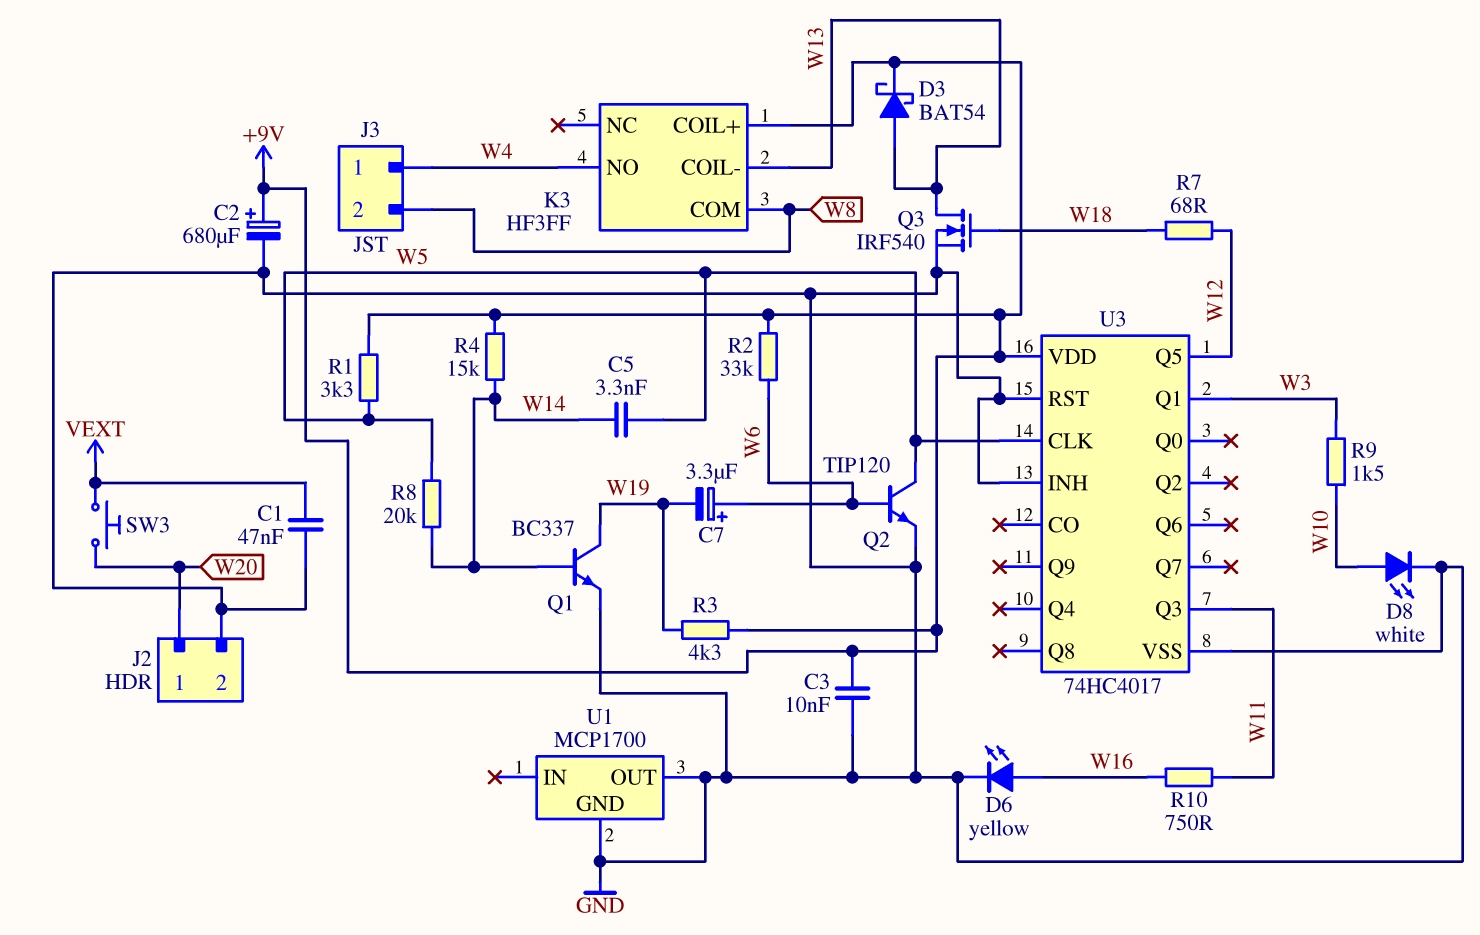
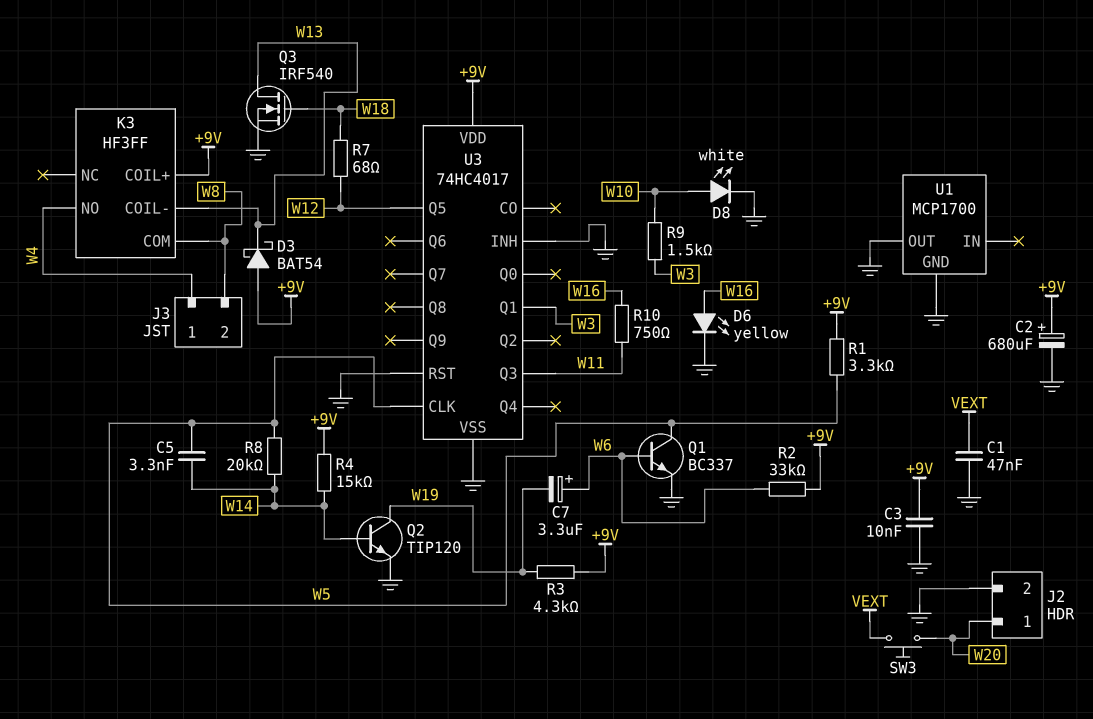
D3: schottky BAT54 (A W13, K +9V) -> schottky BAT54 (A +9V, K W13)
Q1: NPN BC337 (B W14, C W19, E GND) -> NPN BC337 (B W6, C W5, E GND)
Q2: NPN TIP120 (B W6, C W5, E GND) -> NPN TIP120 (B W14, C W19, E GND)

